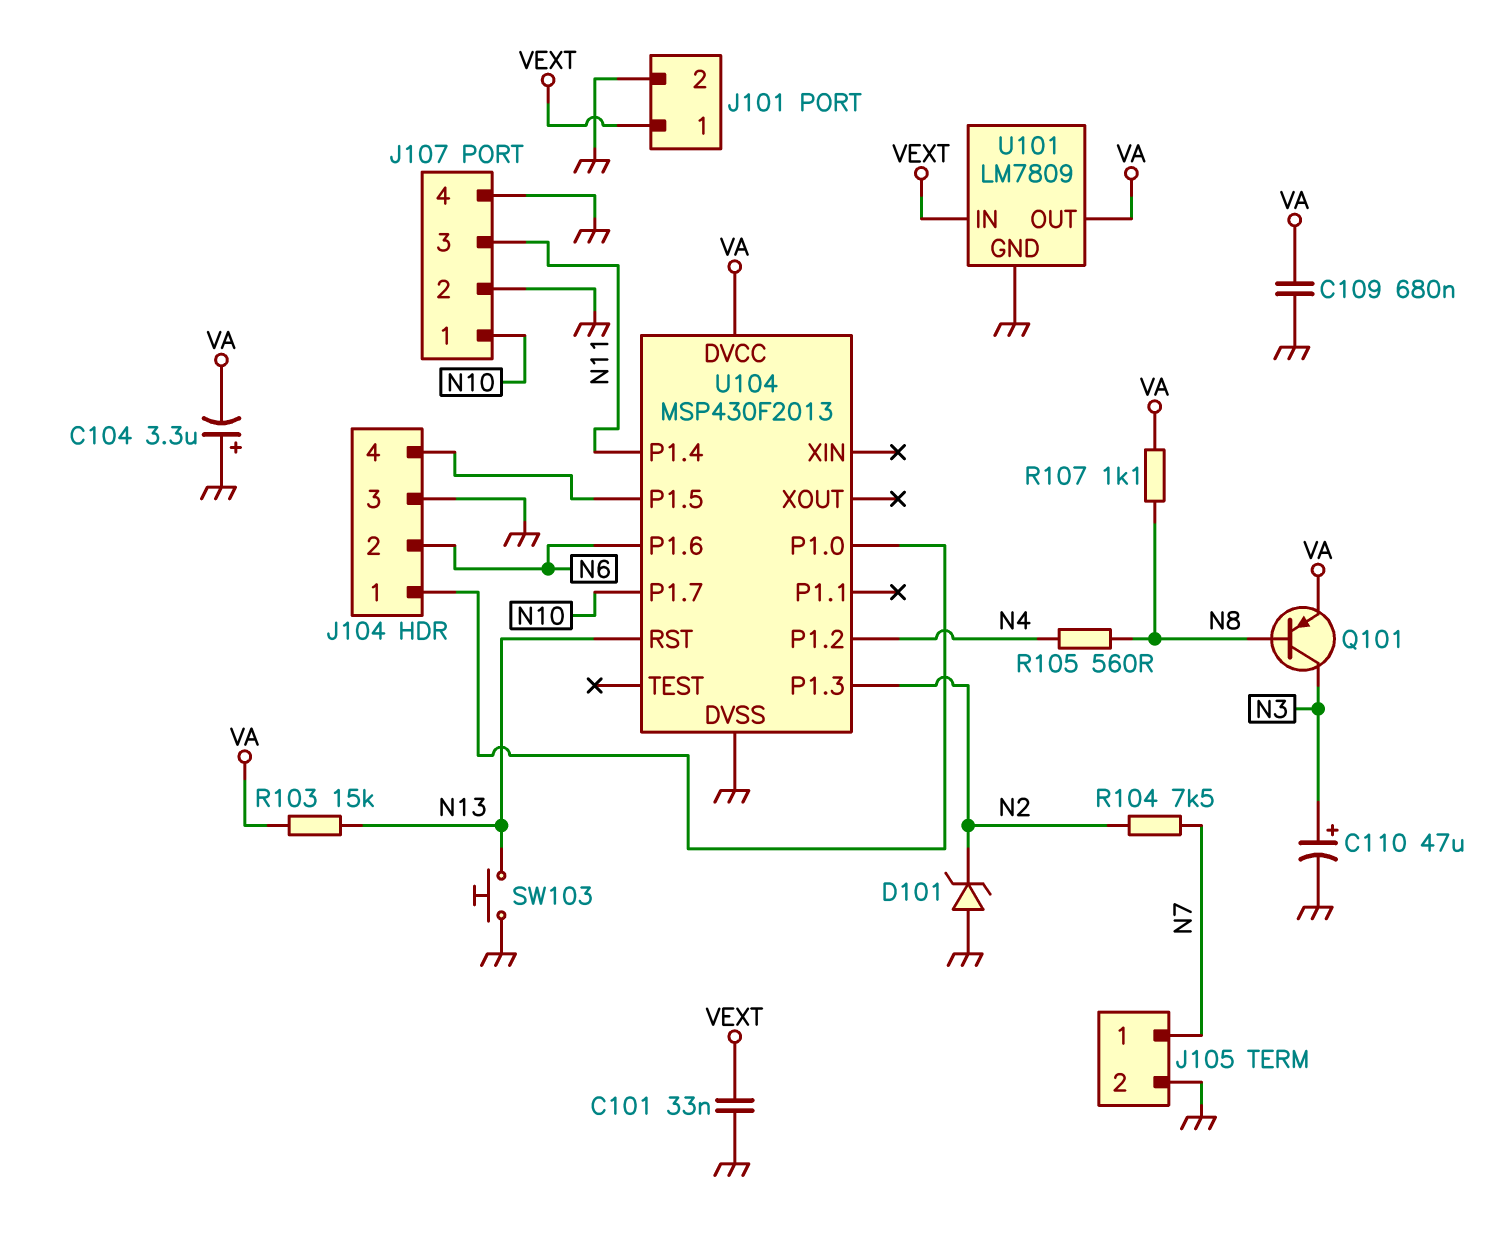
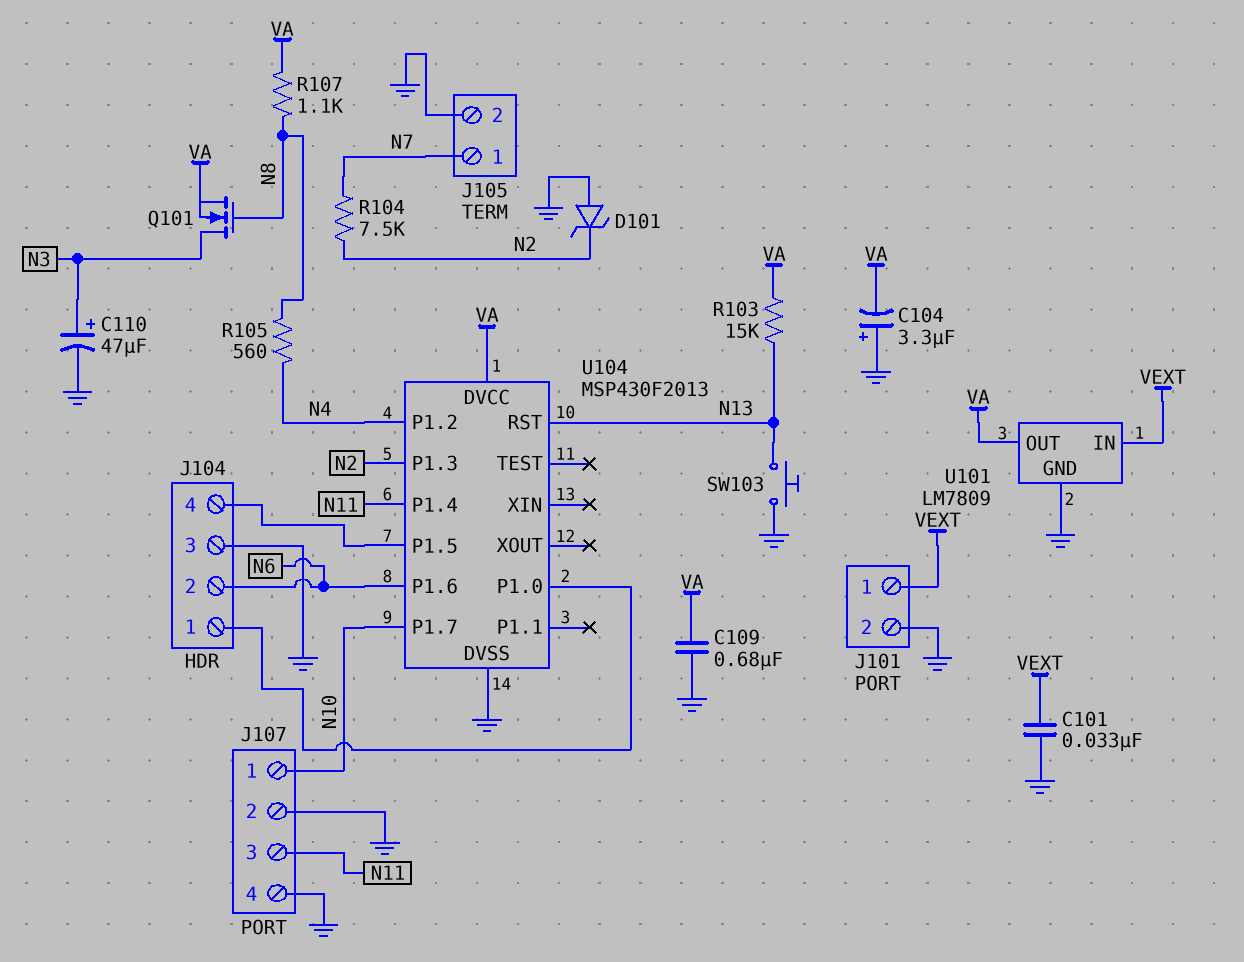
Q101: PNP (B N8, C N3, E VA) -> NMOS (G N8, D N3, S VA)

